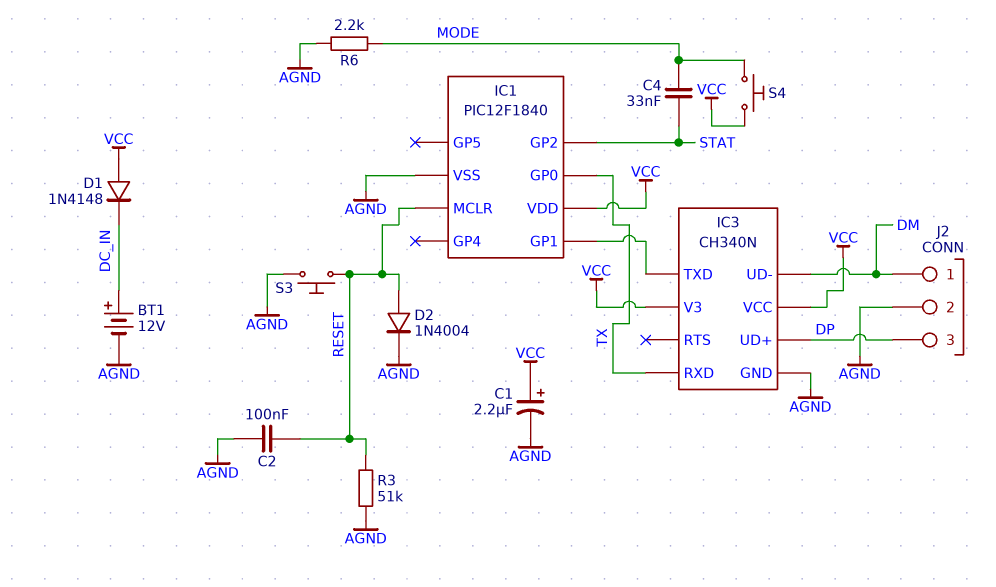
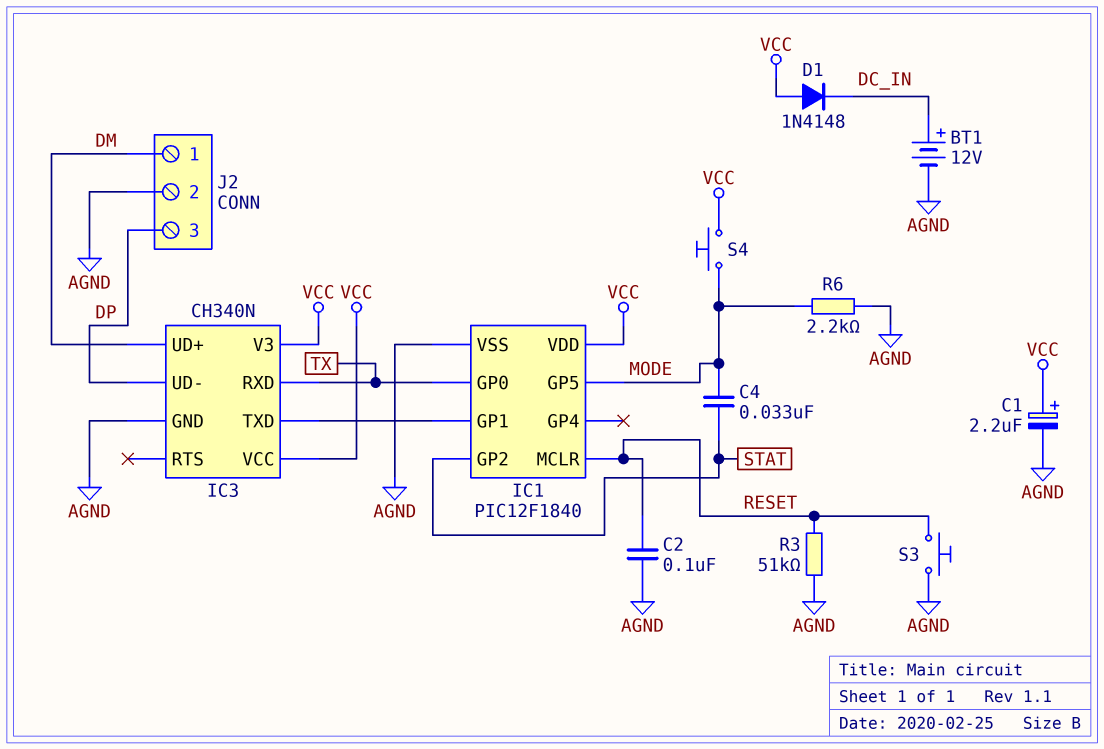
D2: diode 1N4004 (A RESET, K AGND) -> none
IC1 pin GP5: none -> MODE
IC3 pin UD+: DP -> DM
IC3 pin UD-: DM -> DP

